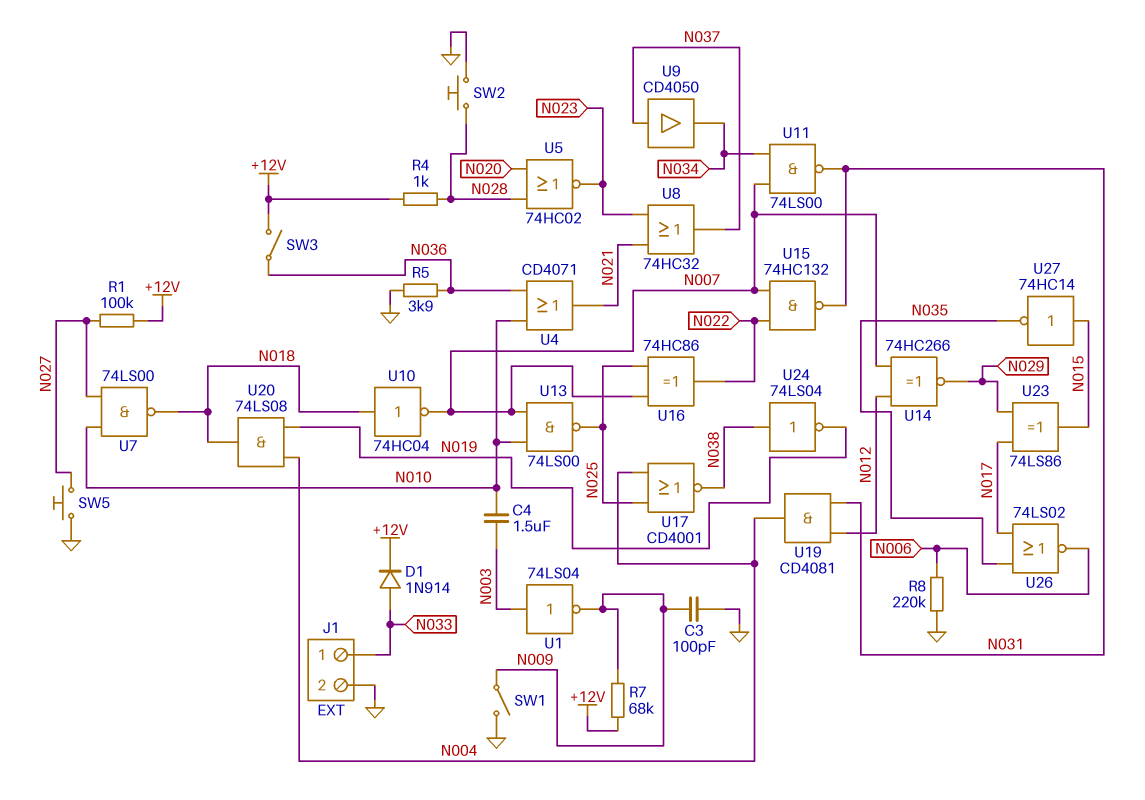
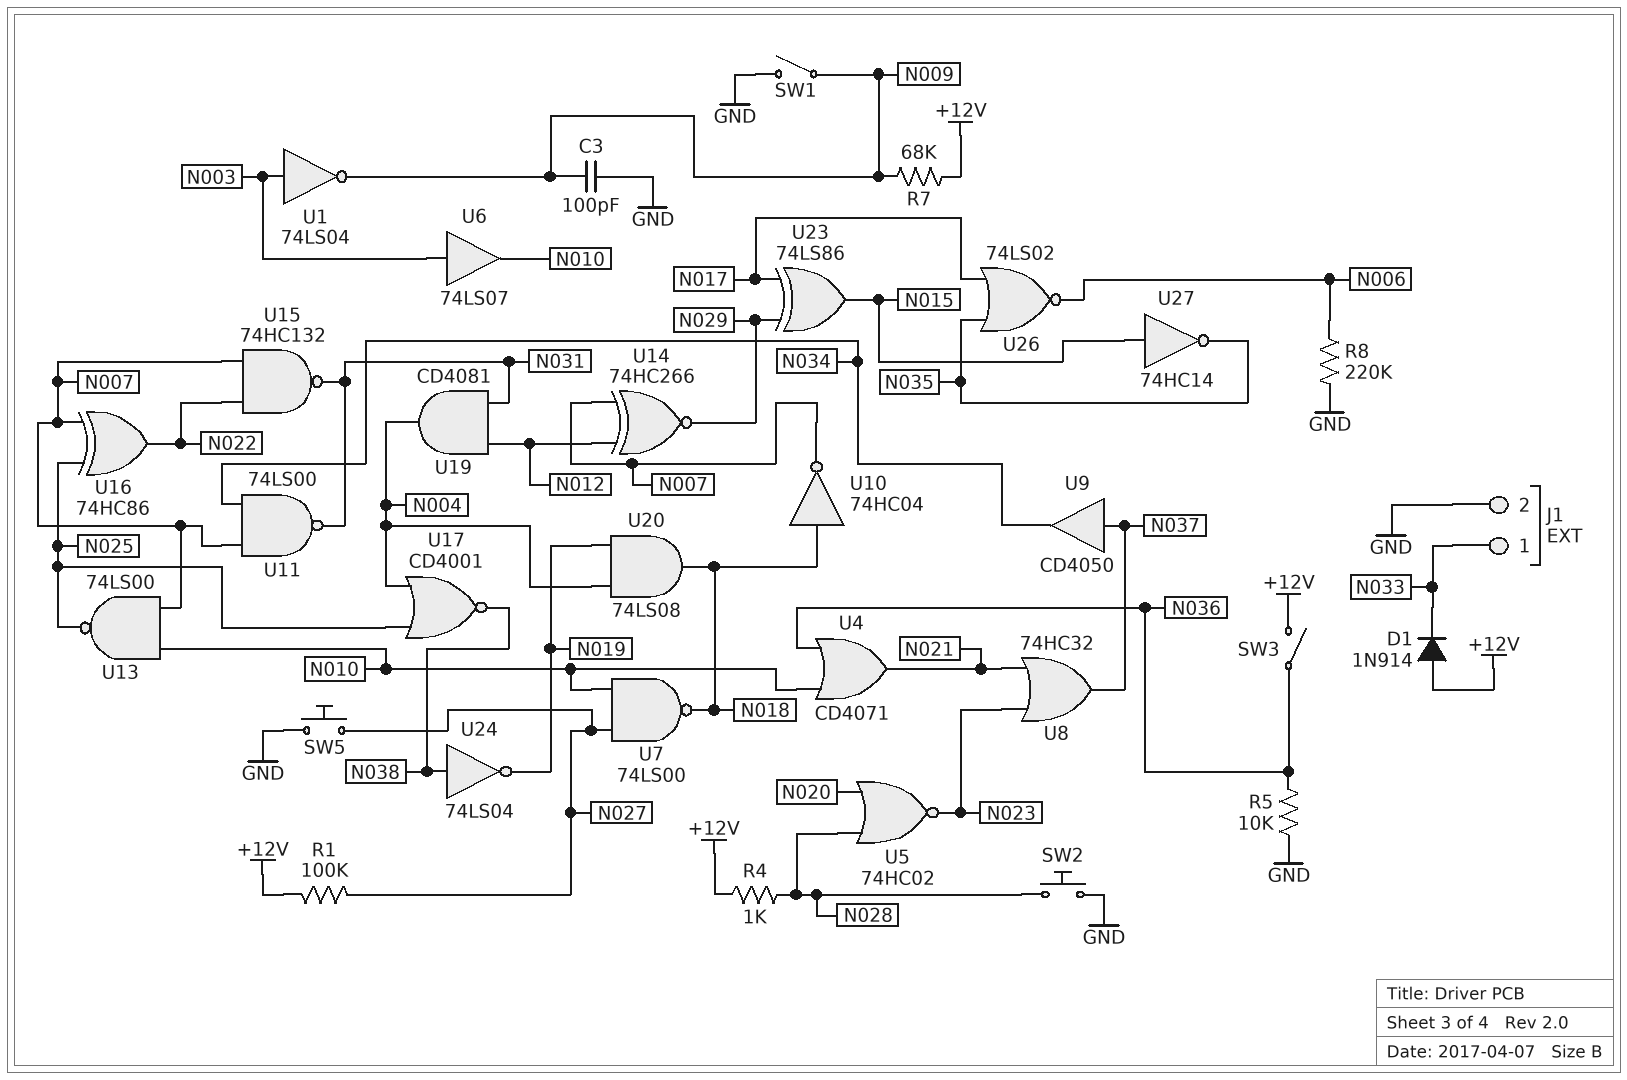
C4: 1.5uF (N003, N010) -> none
D1: diode 1N914 (A N033, K +12V) -> diode 1N914 (A +12V, K N033)
R5: 3.9k (GND, N036) -> 10k (GND, N036)
U6: none -> buffer 74LS07 (in N003, out N010)

